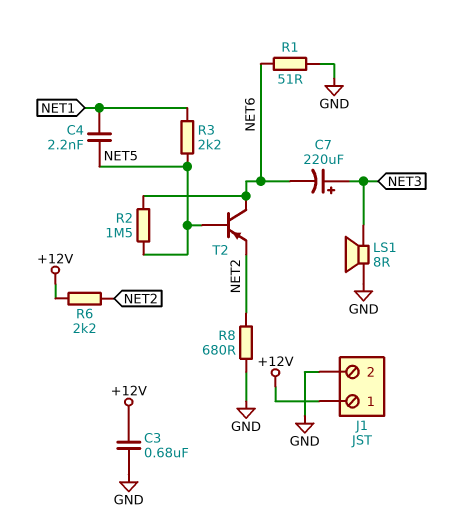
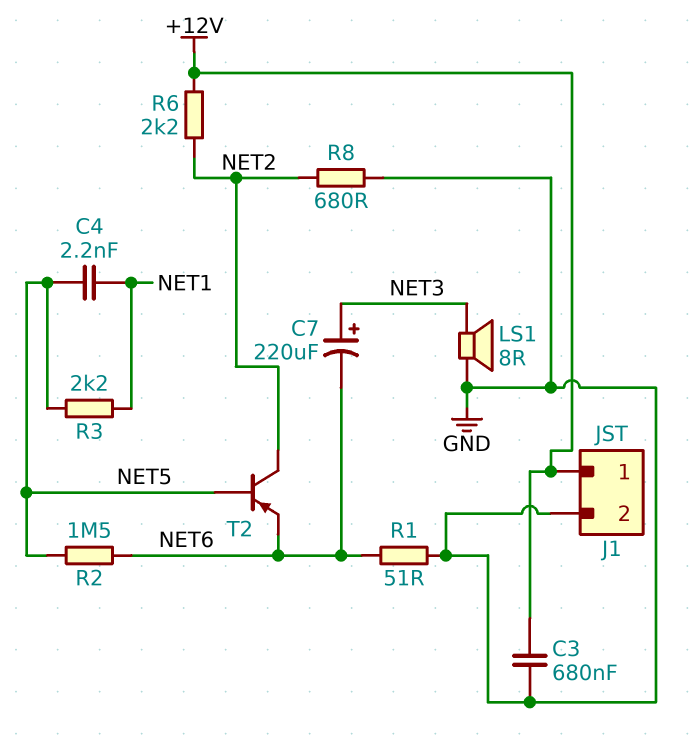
T2: PNP (B NET5, C NET6, E NET2) -> PNP (B NET5, C NET2, E NET6)

